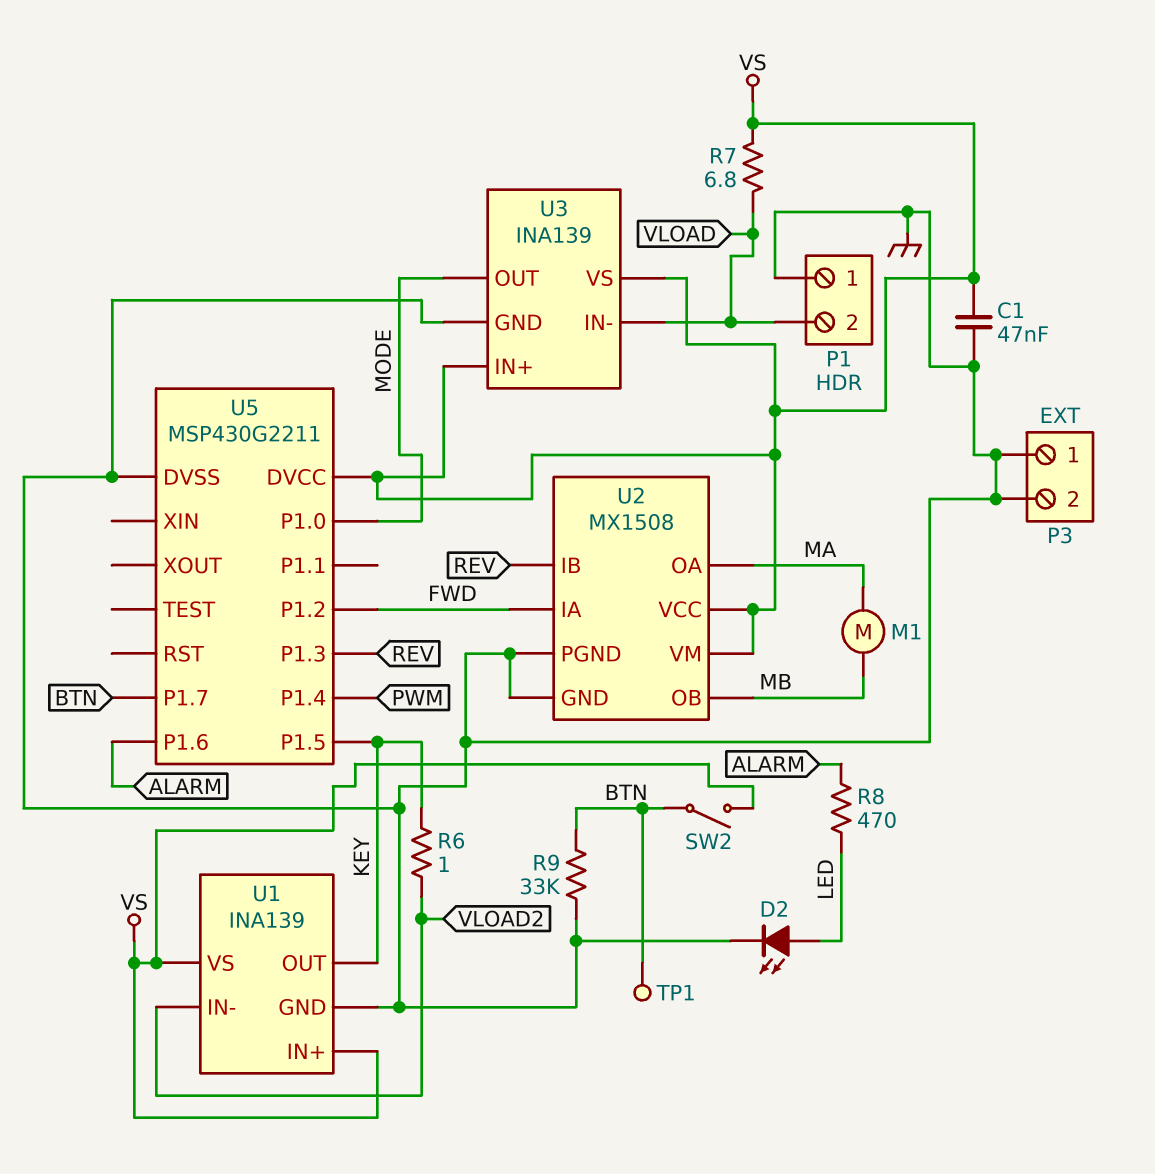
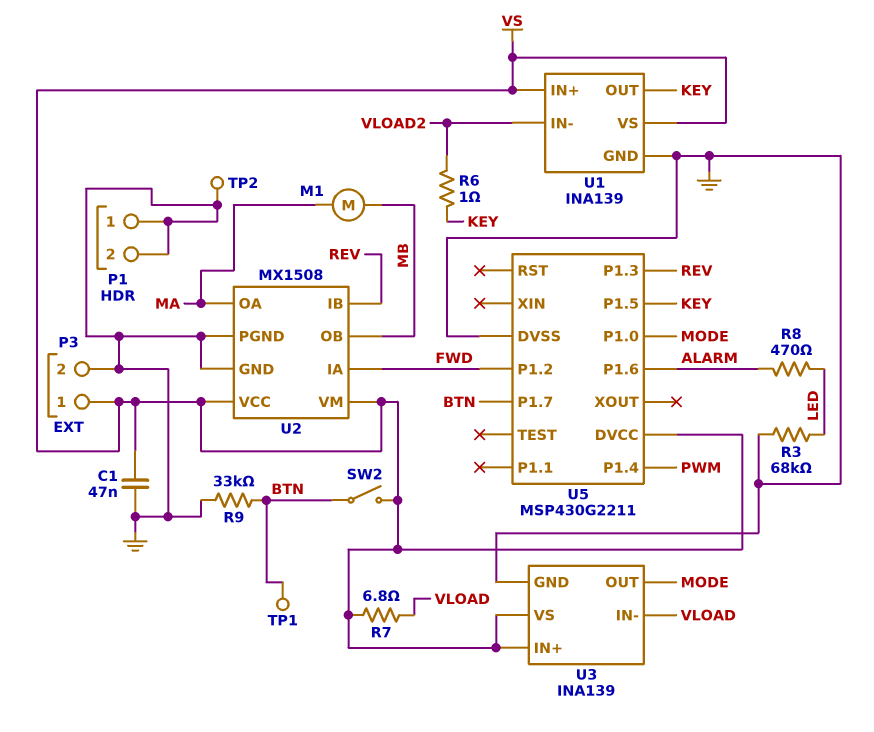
D2: LED (A LED, K GND) -> none
P1 pin 2: VLOAD -> GND
P3 pin 1: GND -> VS
R3: none -> 68k (GND, LED)
TP2: none -> test point (GND)

